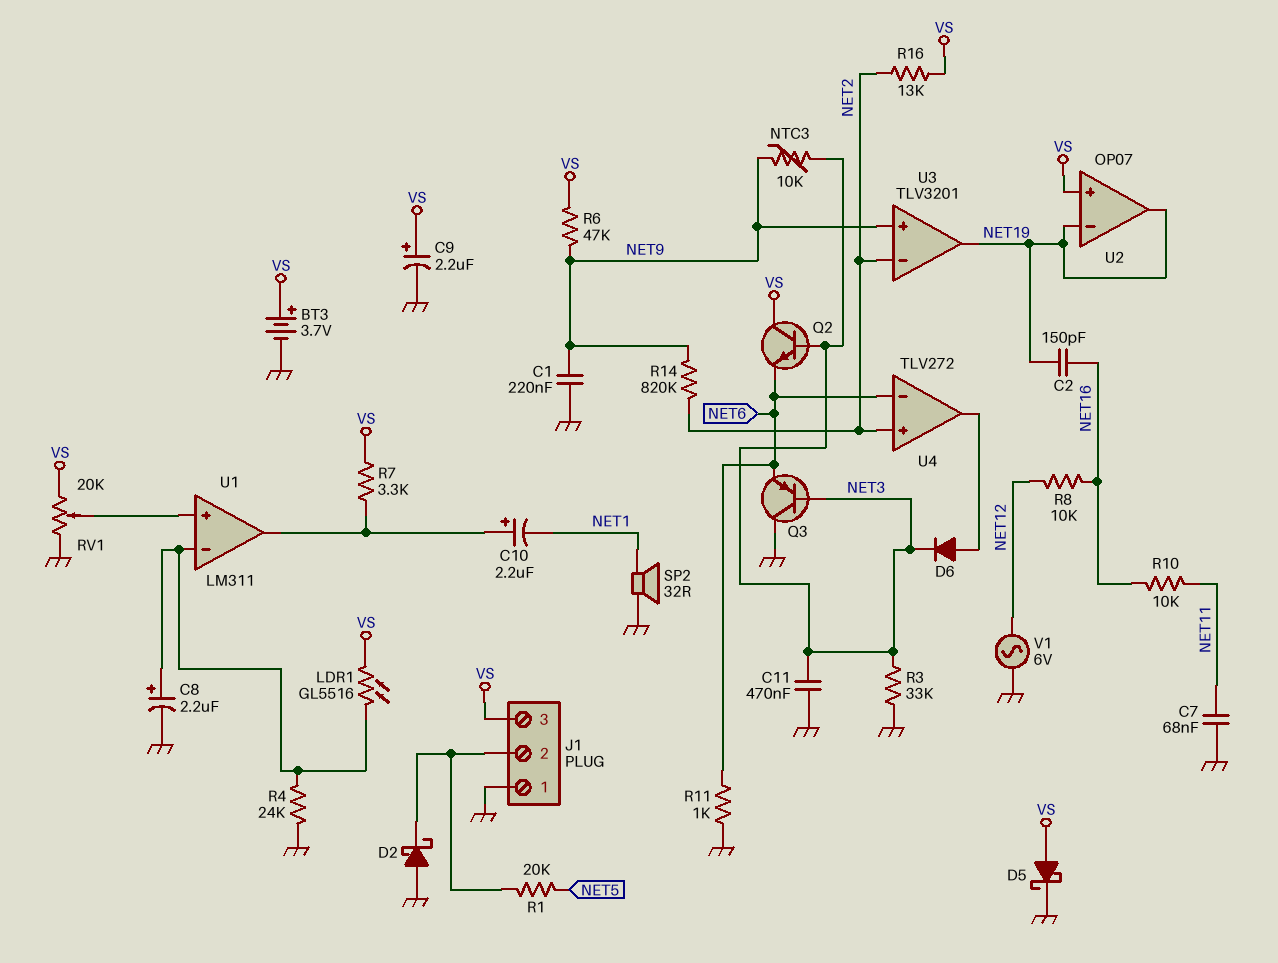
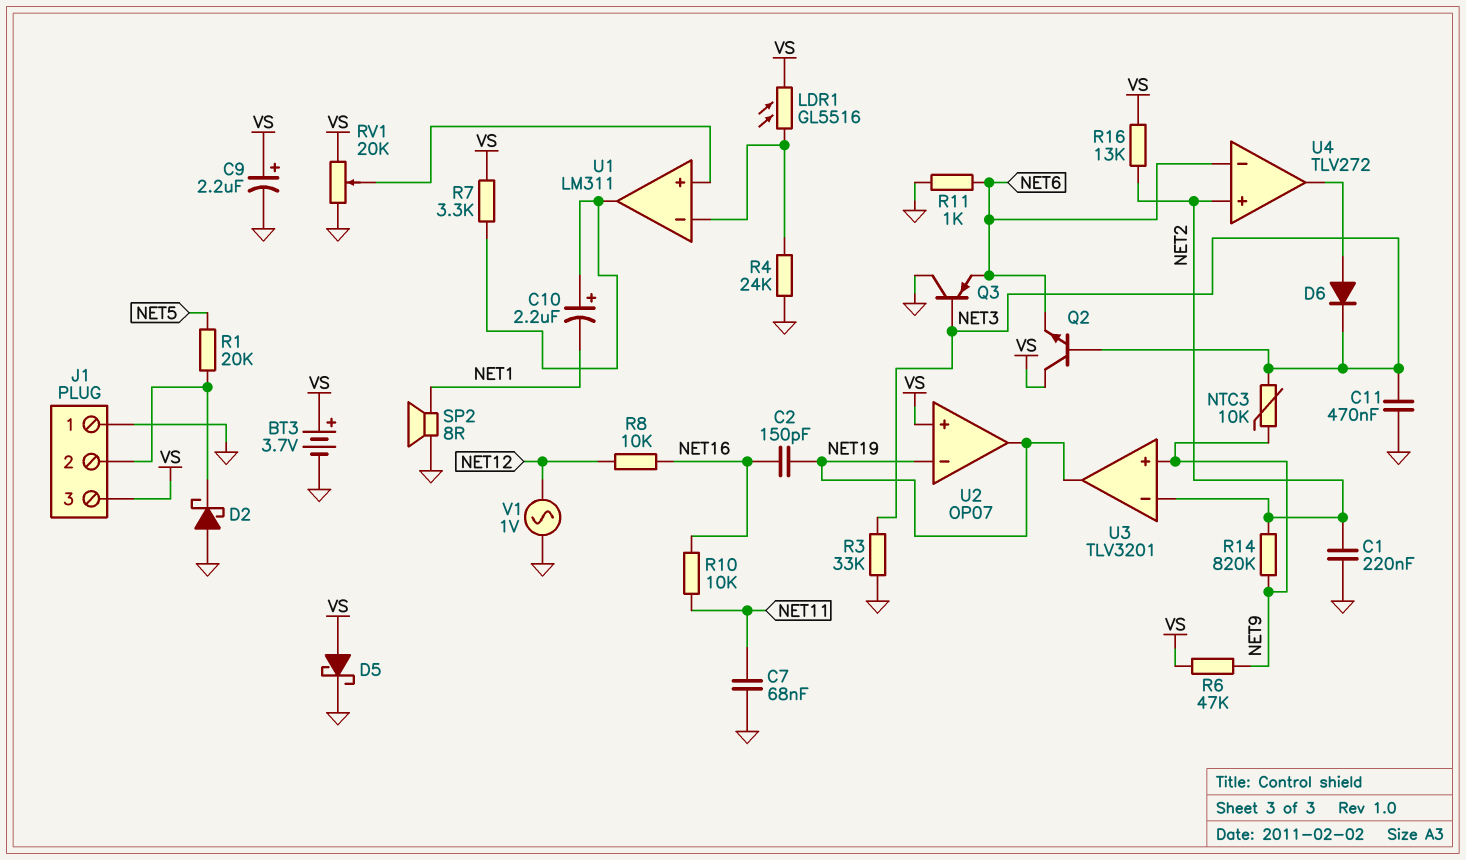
C1: 220nF (GND, NET9) -> 220nF (GND, NET2)
C8: 2.2uF (plus U1/in-, minus GND) -> none
SP2: speaker 32R (GND, NET1) -> speaker 8R (GND, NET1)
V1: AC 6V (GND, NET12) -> AC 1V (GND, NET12)

